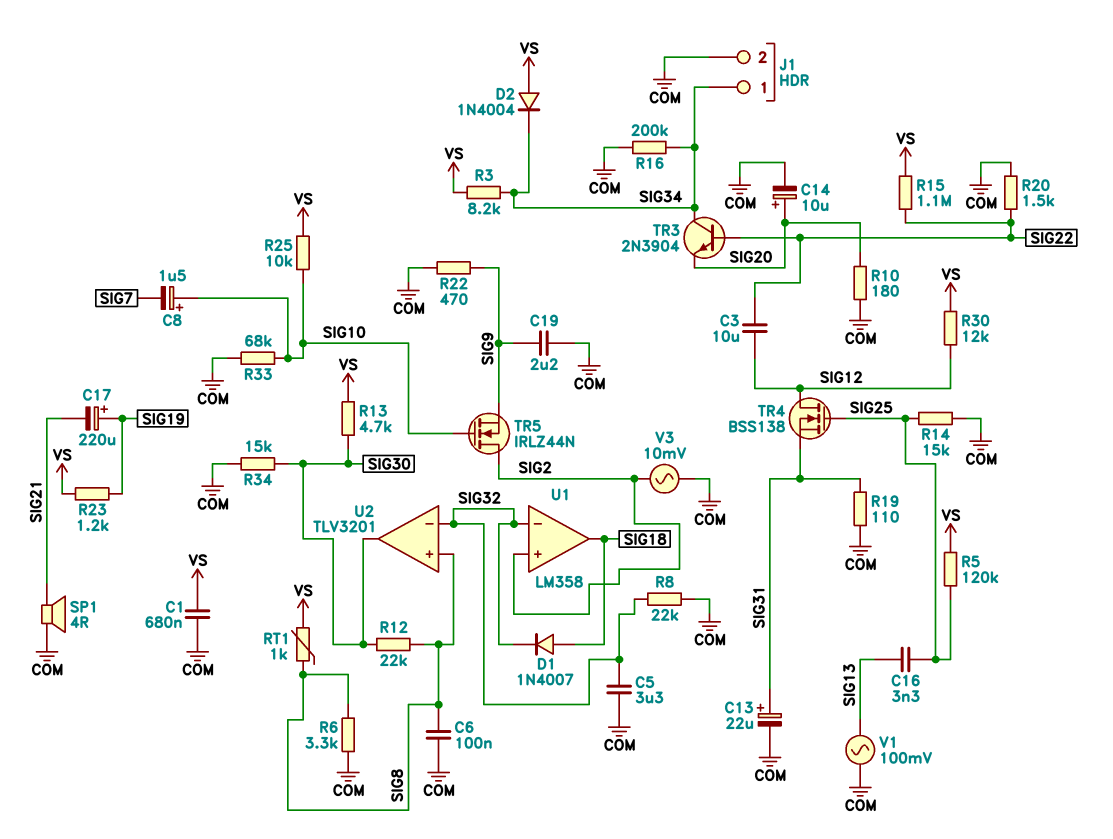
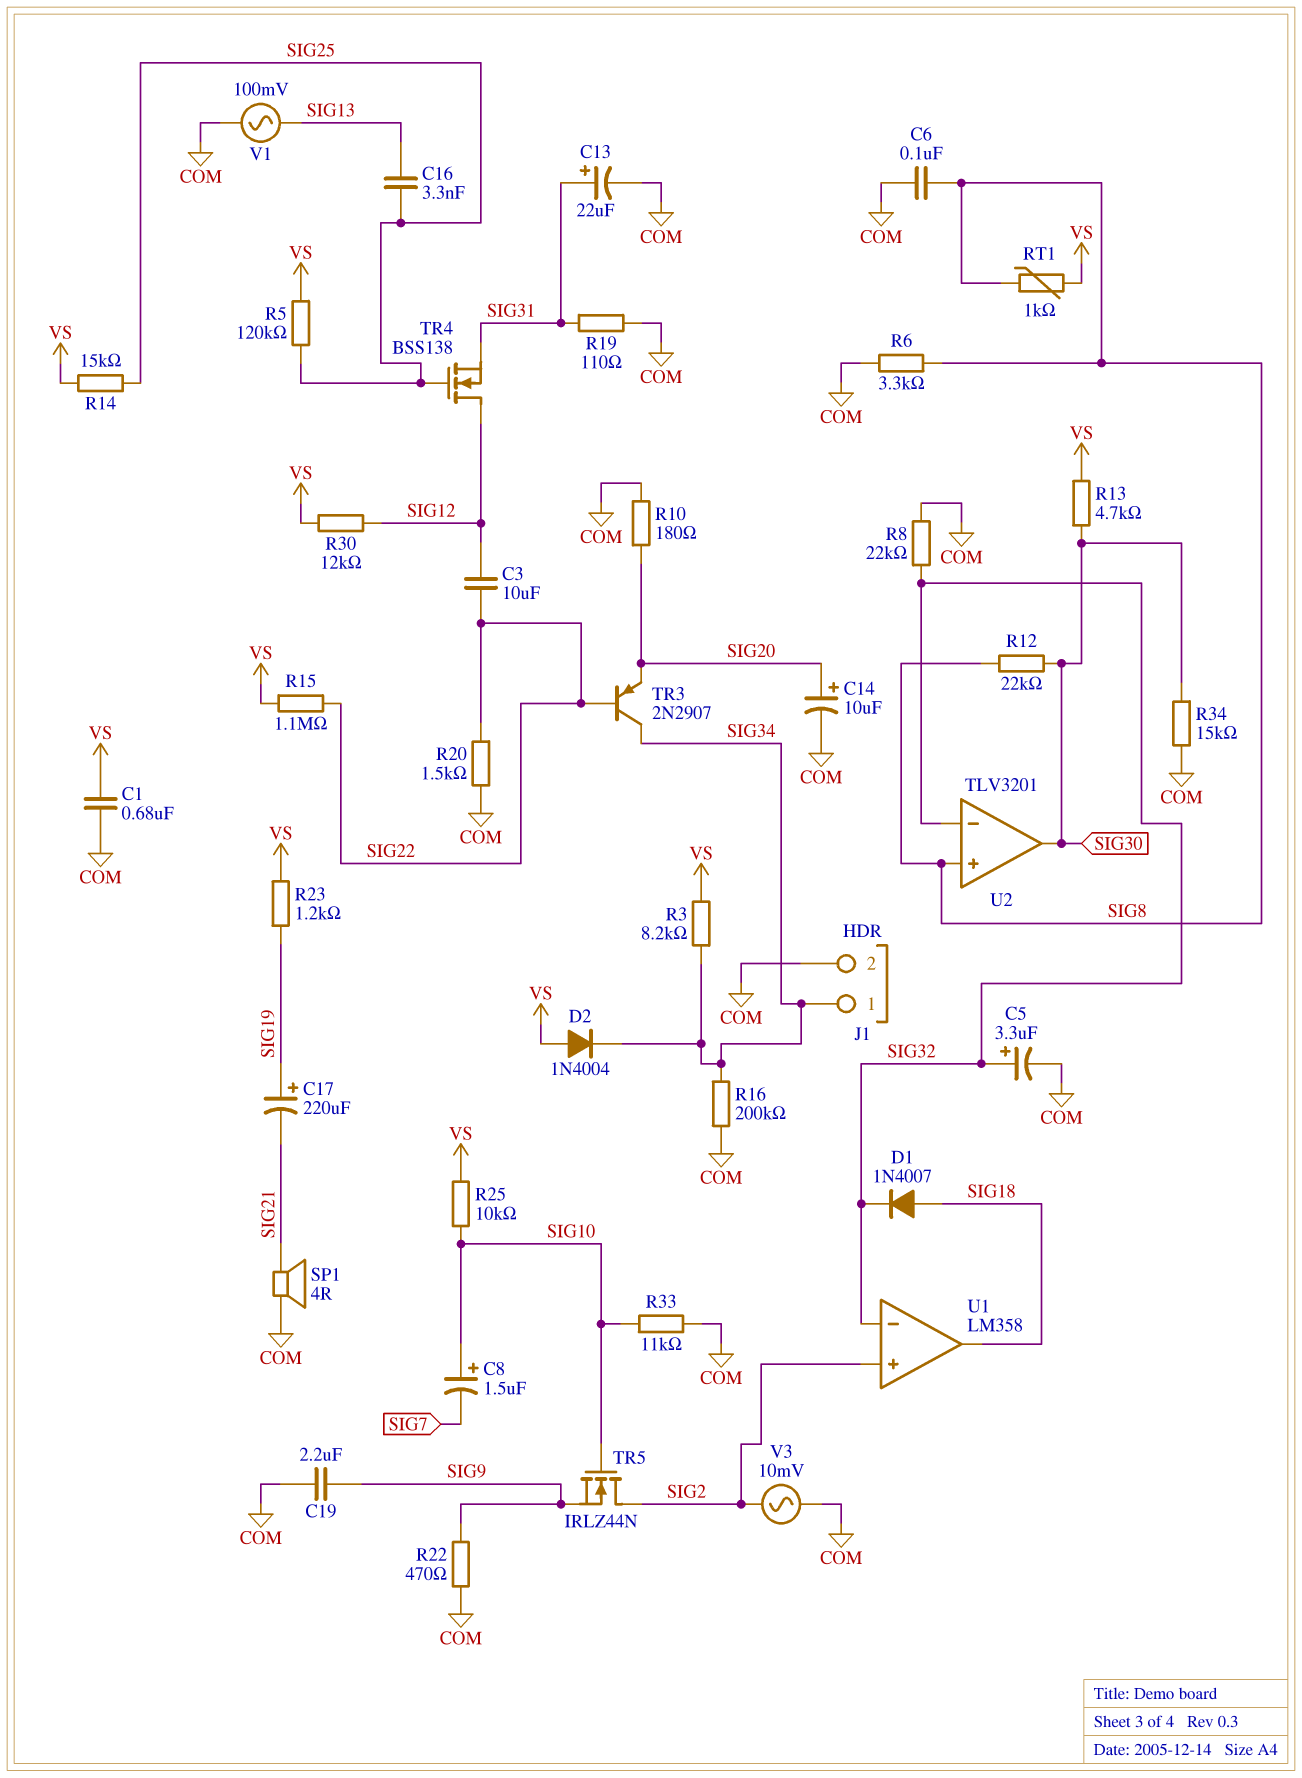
C5: 3.3uF (COM, SIG32) -> 3.3uF (plus SIG32, minus COM)
R14: 15k (COM, SIG25) -> 15k (SIG25, VS)
R33: 68k (COM, SIG10) -> 11k (COM, SIG10)
TR3: NPN 2N3904 (B SIG22, C SIG34, E SIG20) -> PNP 2N2907 (B SIG22, C SIG34, E SIG20)

